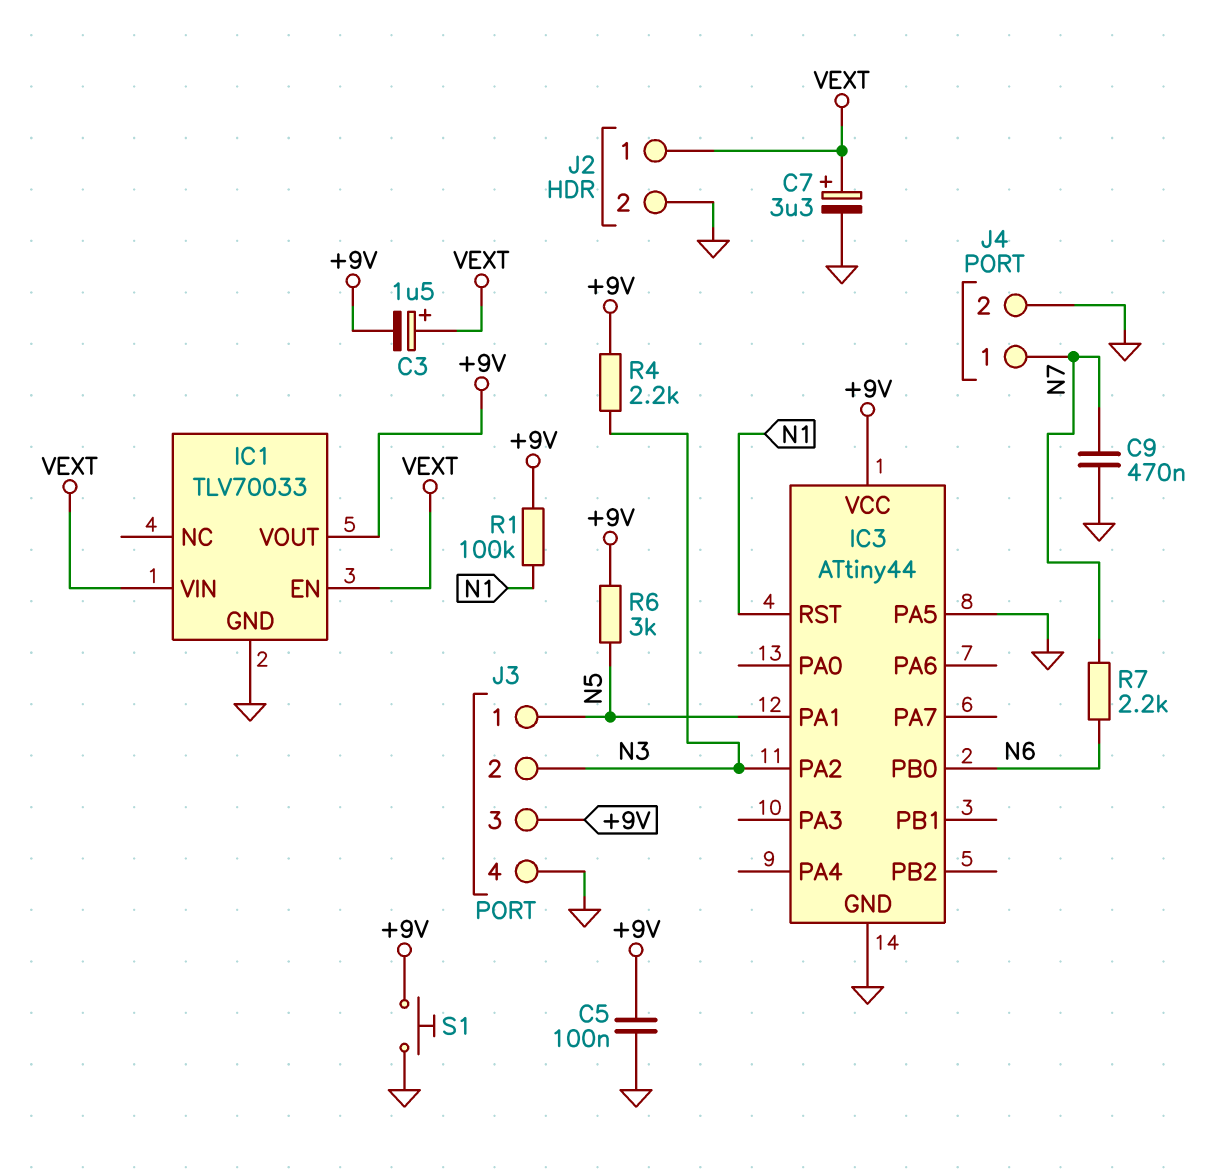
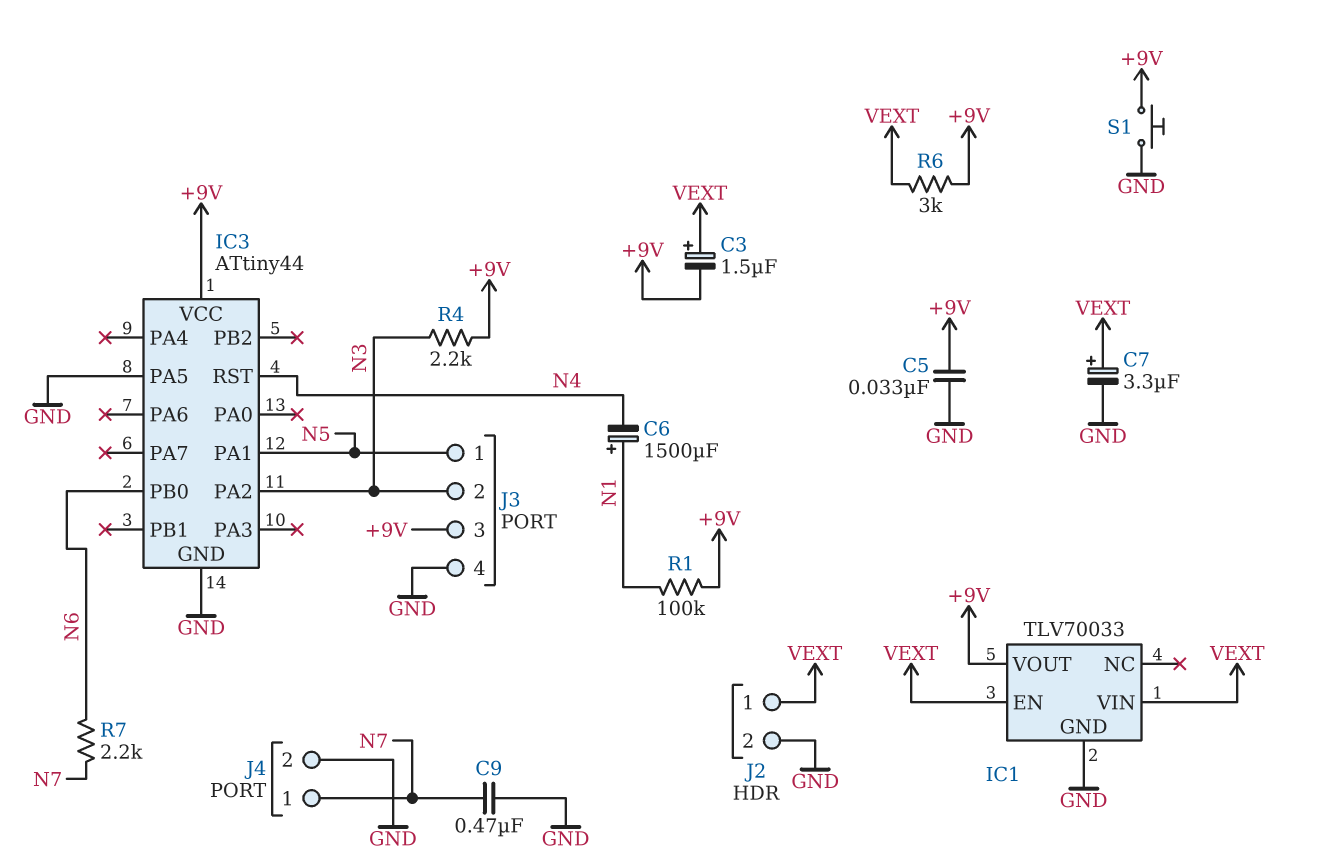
C5: 100nF (+9V, GND) -> 33nF (+9V, GND)
C6: none -> 1500uF (plus N1, minus N4)
IC3 pin RST: N1 -> N4
R6: 3k (+9V, N5) -> 3k (+9V, VEXT)

